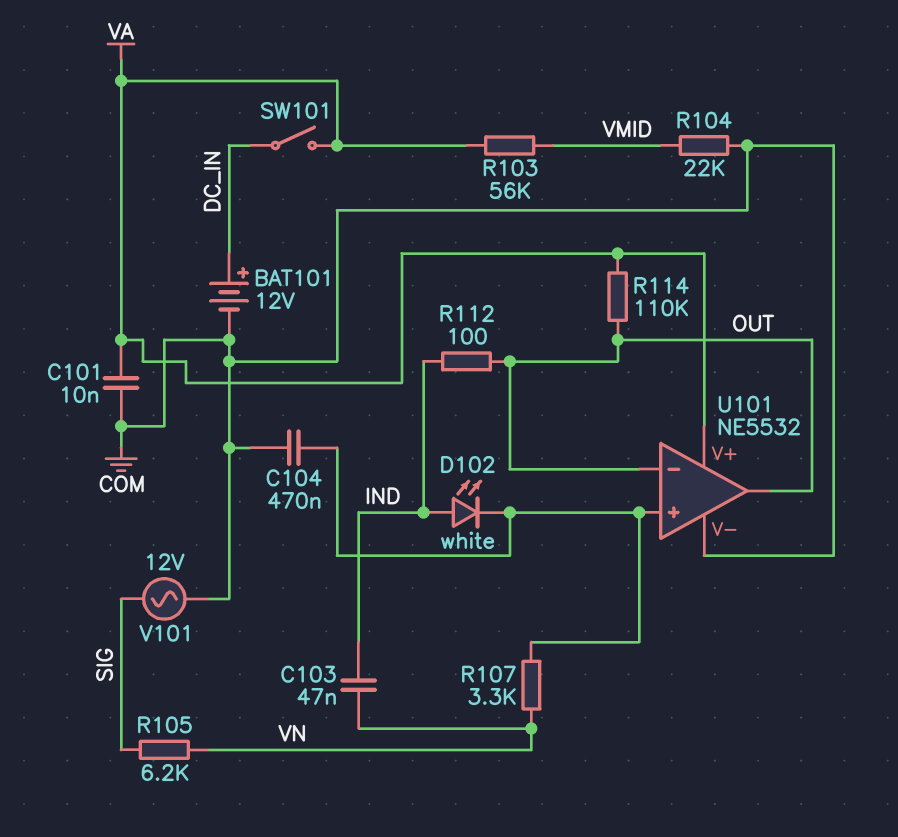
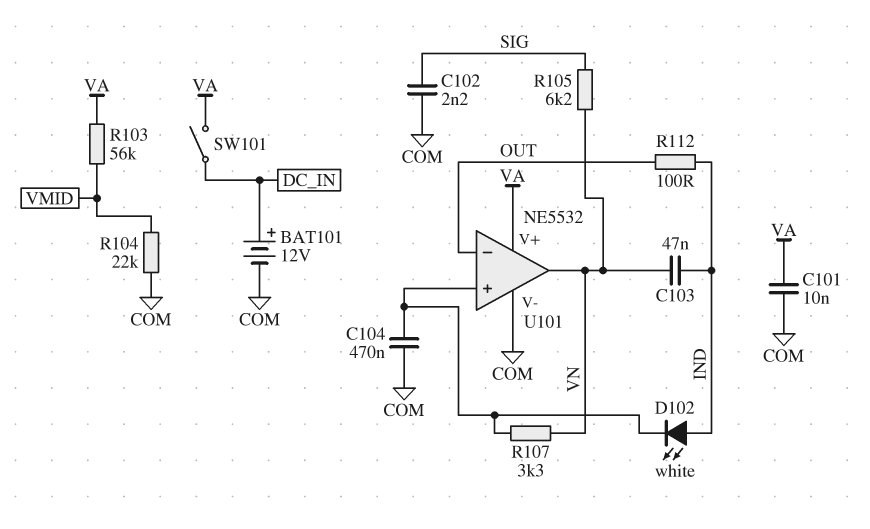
C102: none -> 2.2nF (COM, SIG)
R114: 110k (OUT, VA) -> none
U101 pin out: OUT -> VN
V101: AC 12V (COM, SIG) -> none

